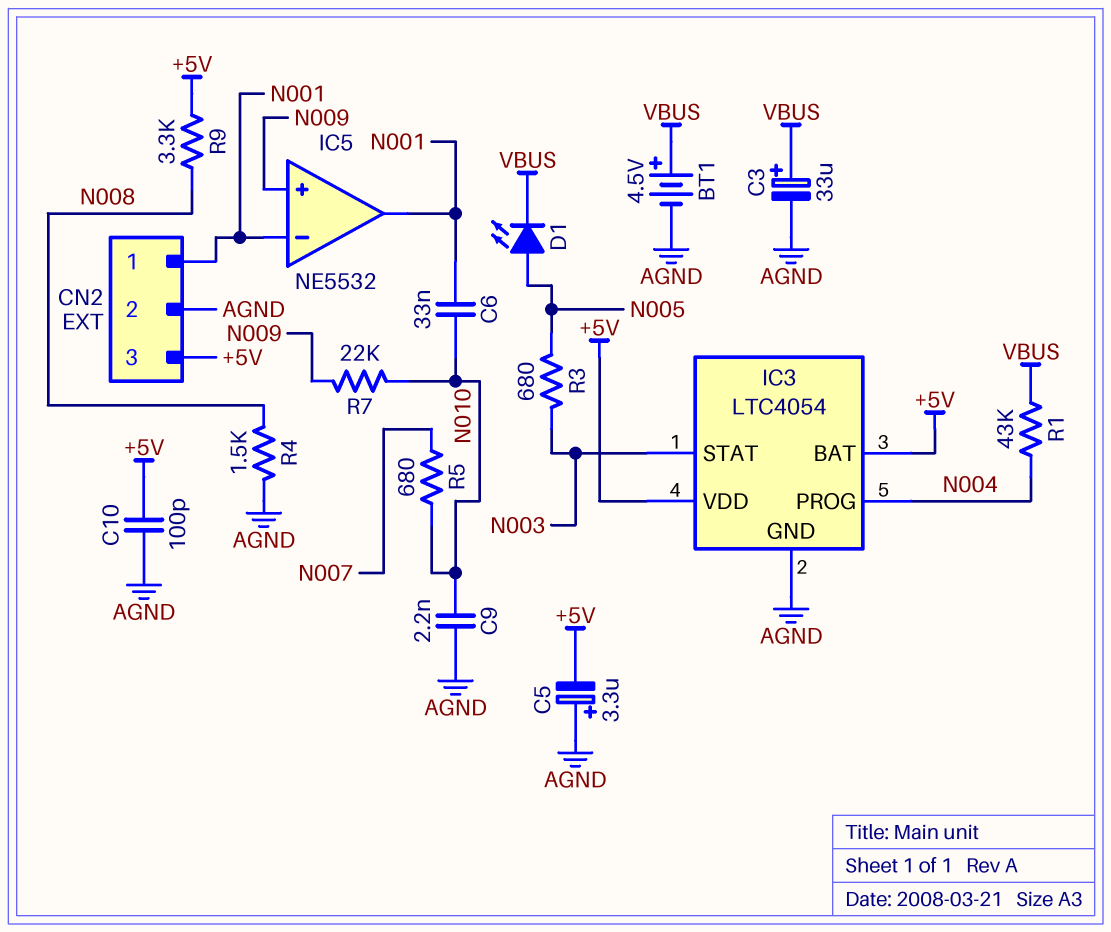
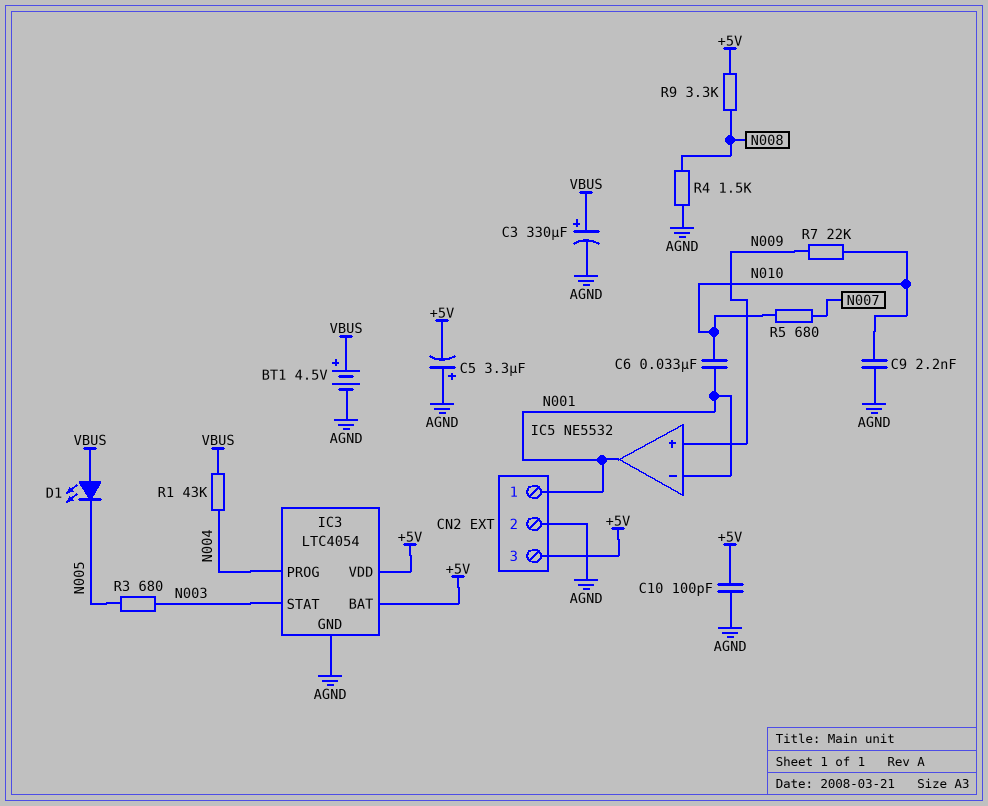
C3: 33uF (plus VBUS, minus AGND) -> 330uF (plus VBUS, minus AGND)
D1: LED (A N005, K VBUS) -> LED (A VBUS, K N005)

